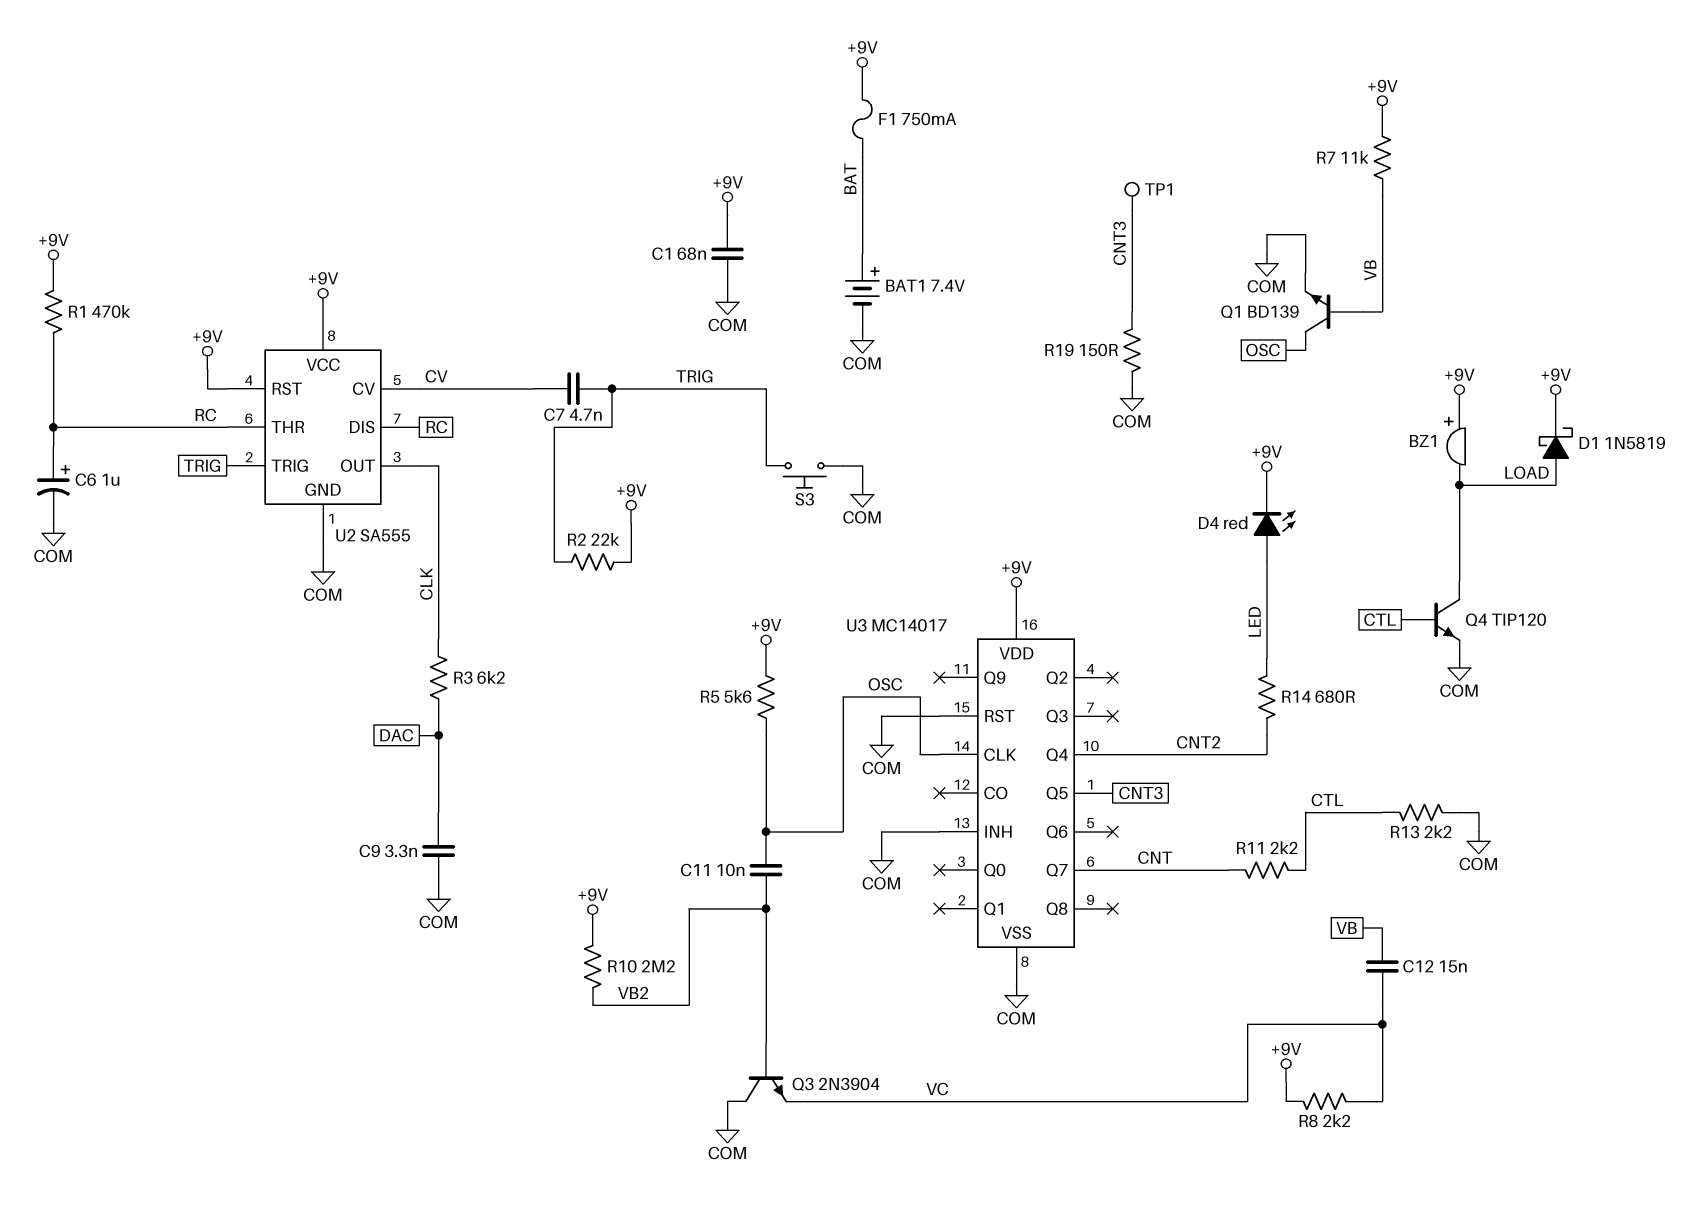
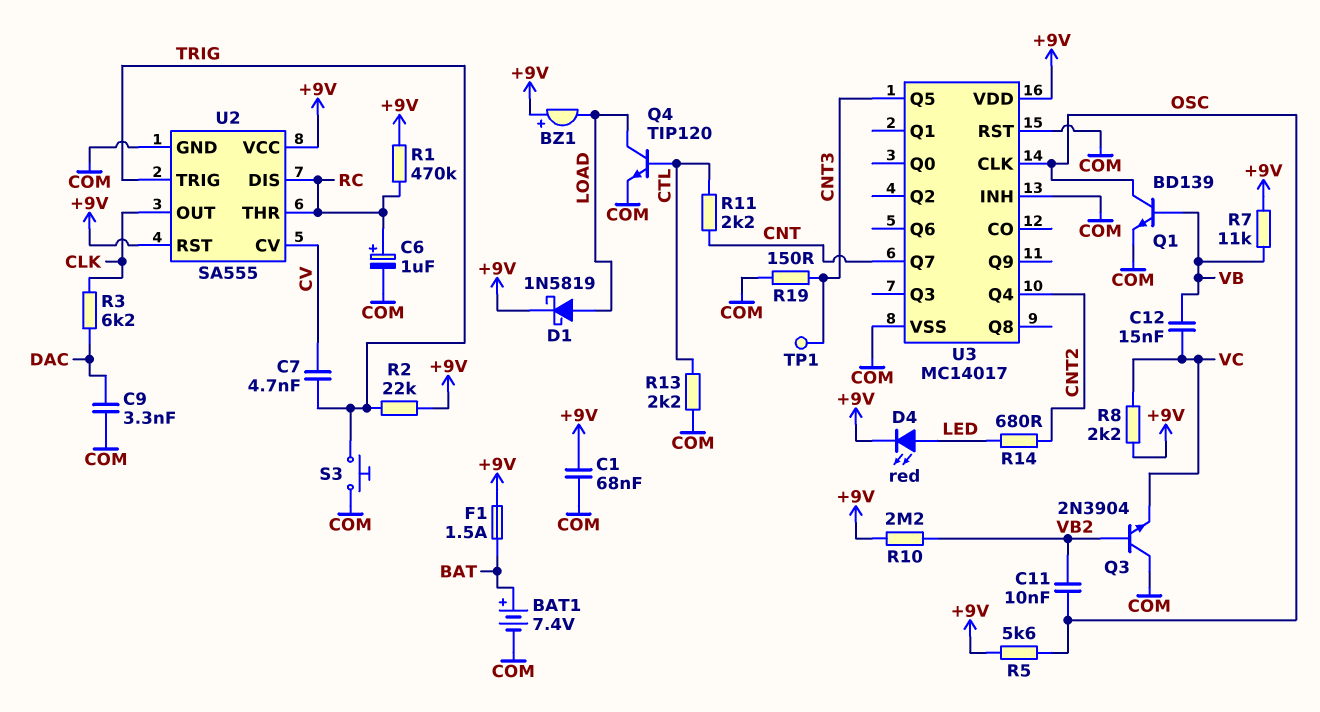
F1: 750mA (+9V, BAT) -> 1.5A (+9V, BAT)

